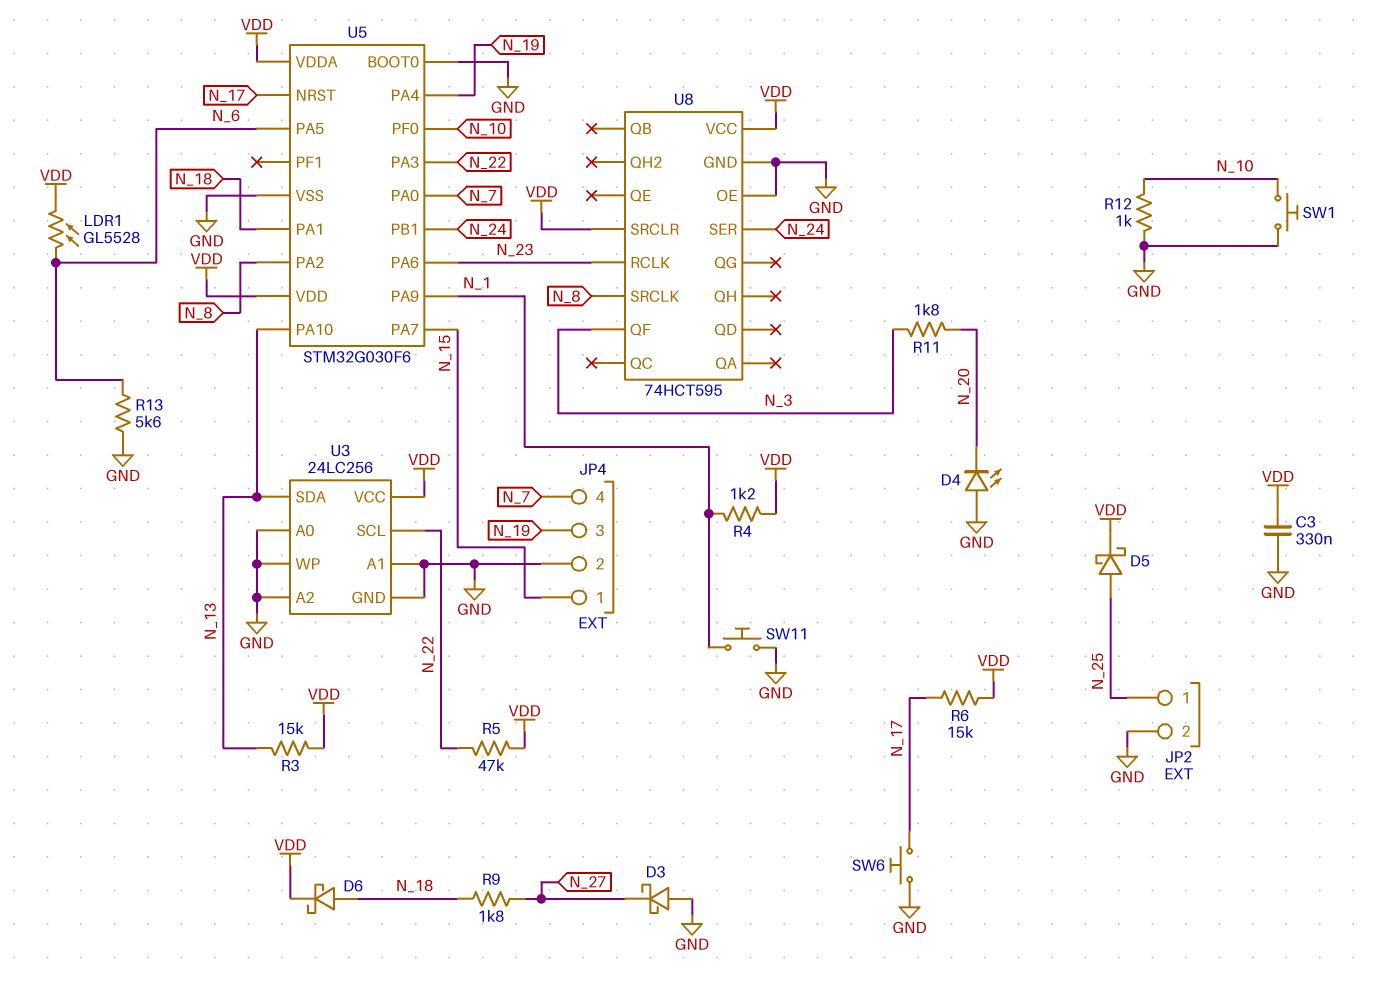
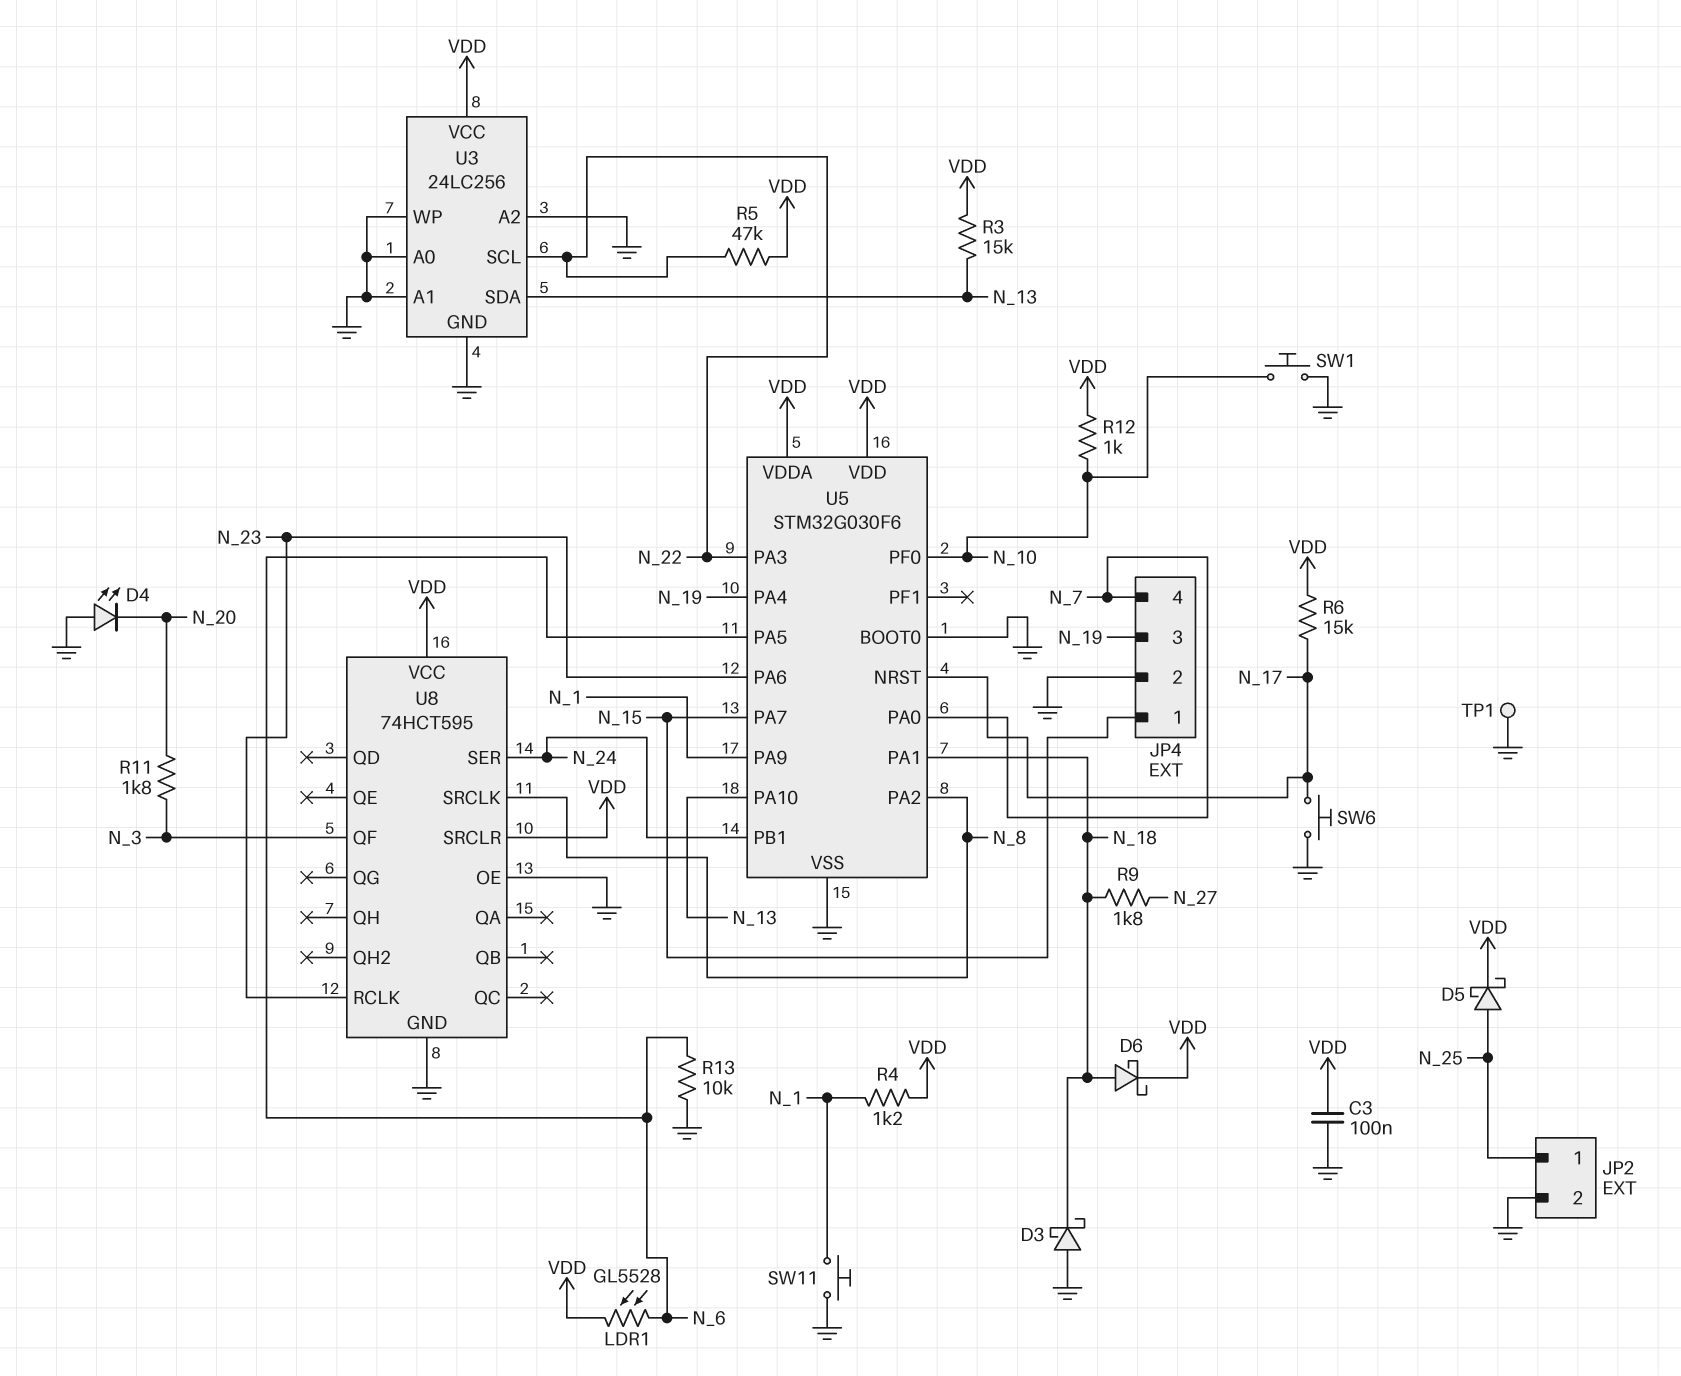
C3: 330nF (GND, VDD) -> 100nF (GND, VDD)
D3: schottky (A GND, K N_27) -> schottky (A GND, K N_18)
R12: 1k (GND, N_10) -> 1k (N_10, VDD)
R13: 5.6k (GND, N_6) -> 10k (GND, N_6)
TP1: none -> test point (GND)

